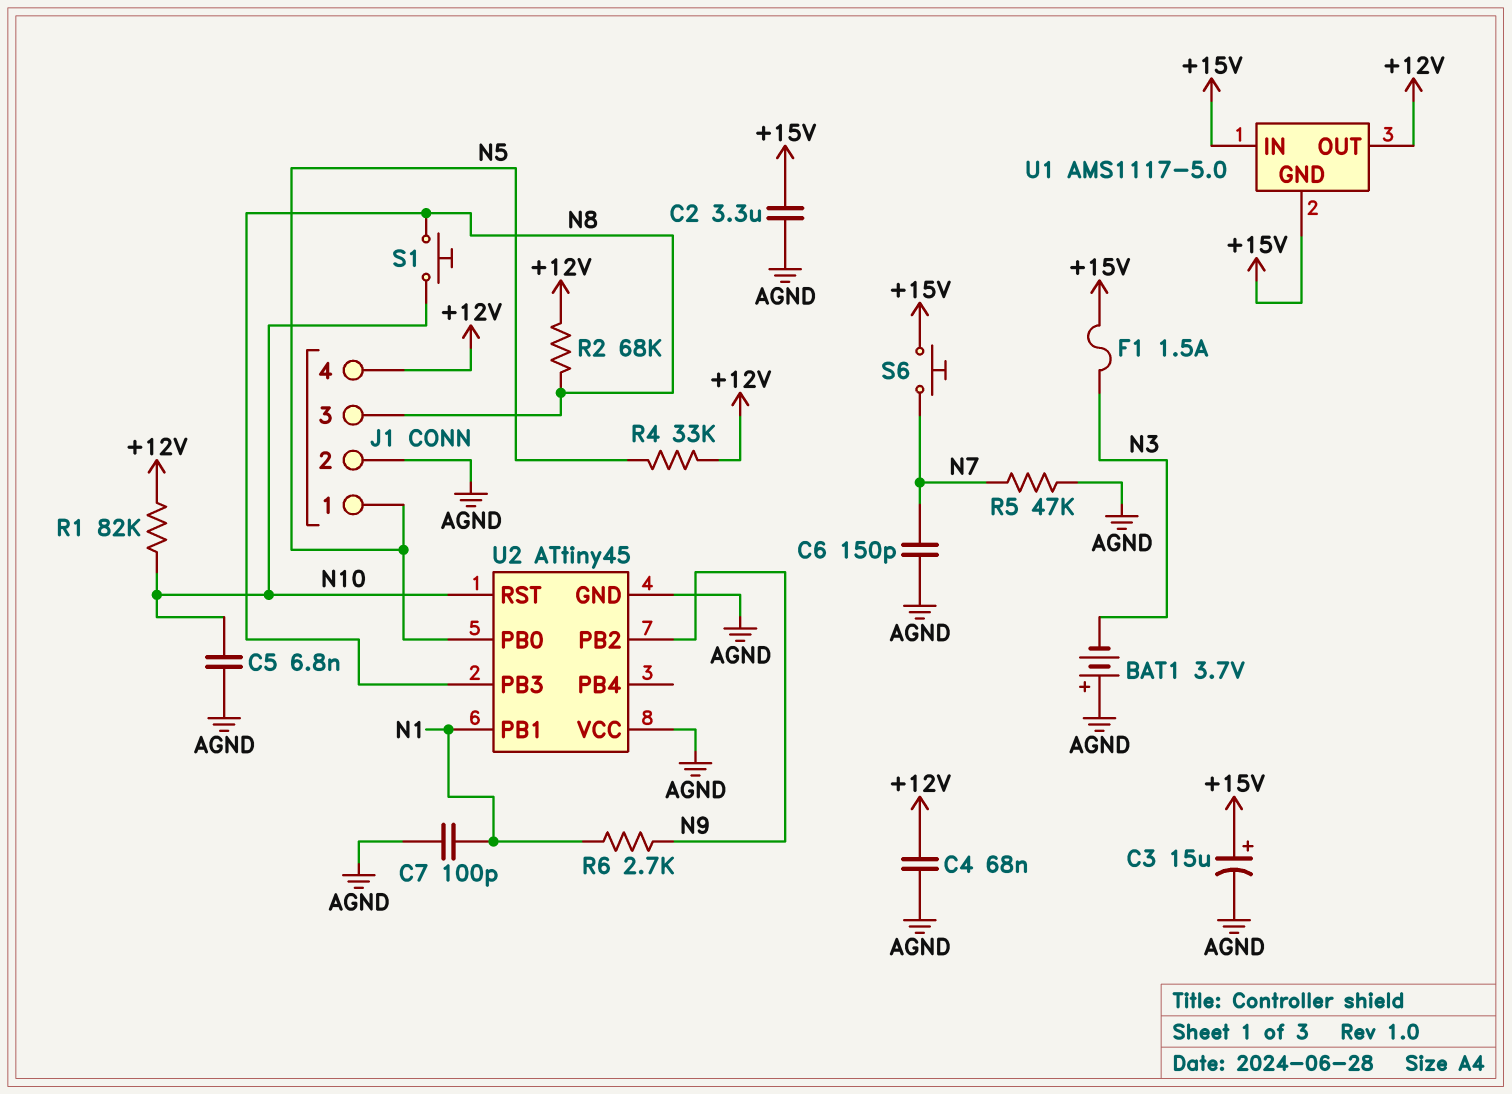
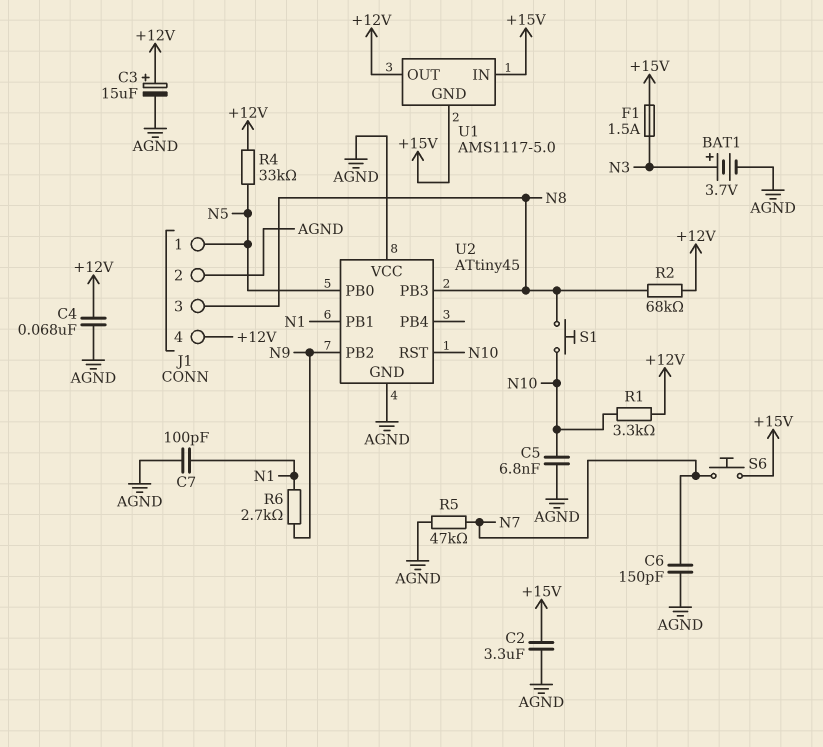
BAT1: 3.7V (plus AGND, minus N3) -> 3.7V (plus N3, minus AGND)
C3: 15uF (plus +15V, minus AGND) -> 15uF (plus +12V, minus AGND)
R1: 82k (+12V, N10) -> 3.3k (+12V, N10)

